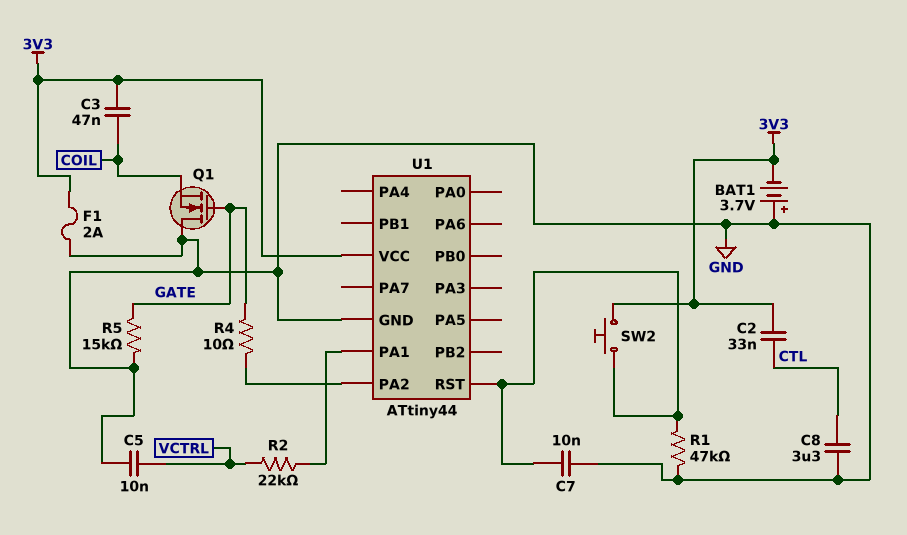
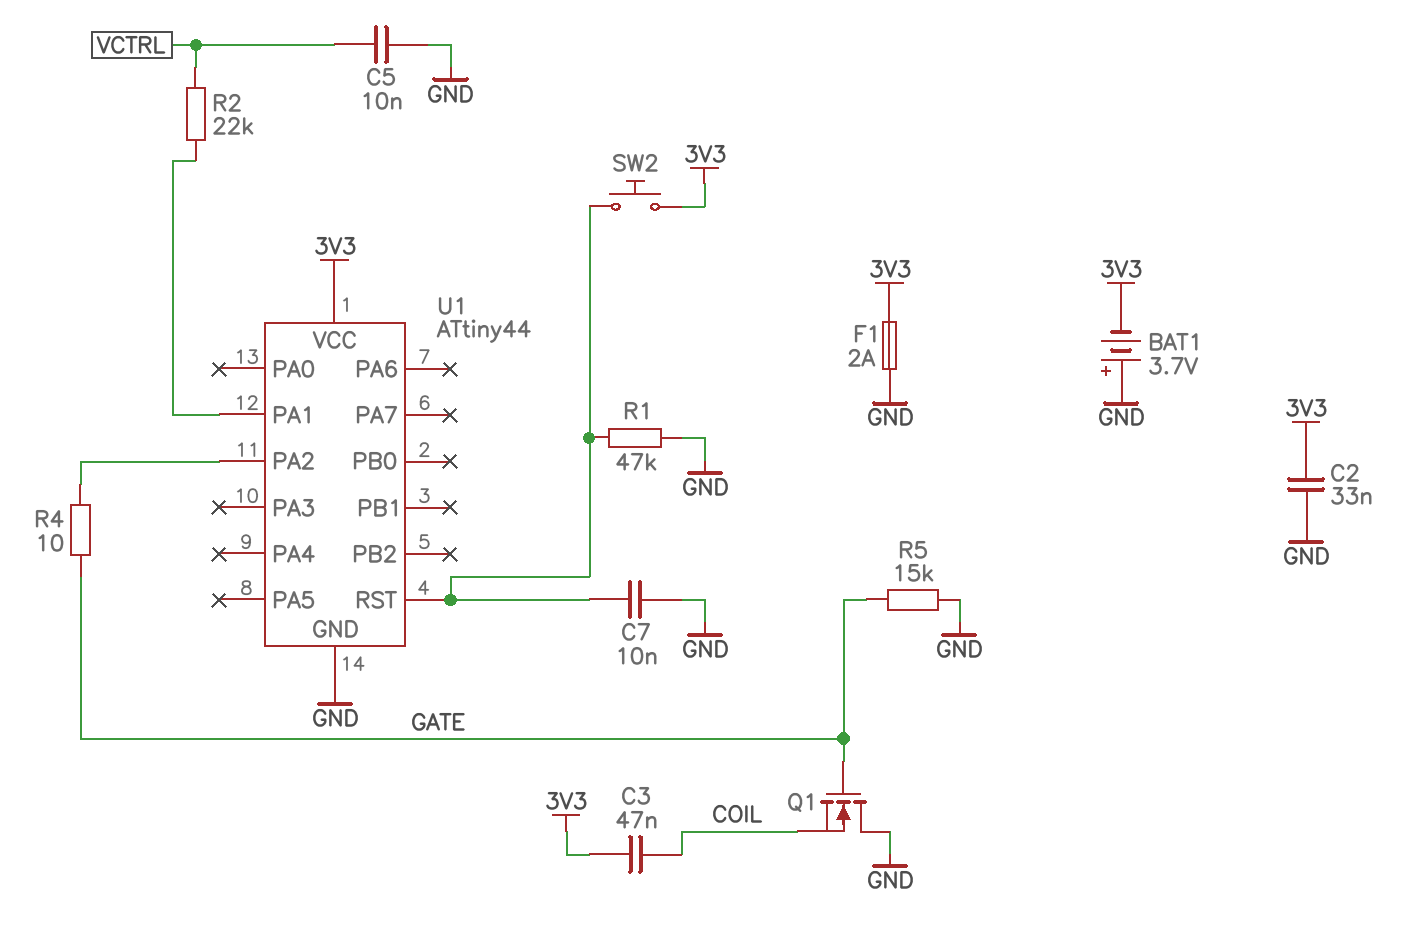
C2: 33nF (3V3, CTL) -> 33nF (3V3, GND)
C8: 3.3uF (CTL, GND) -> none

